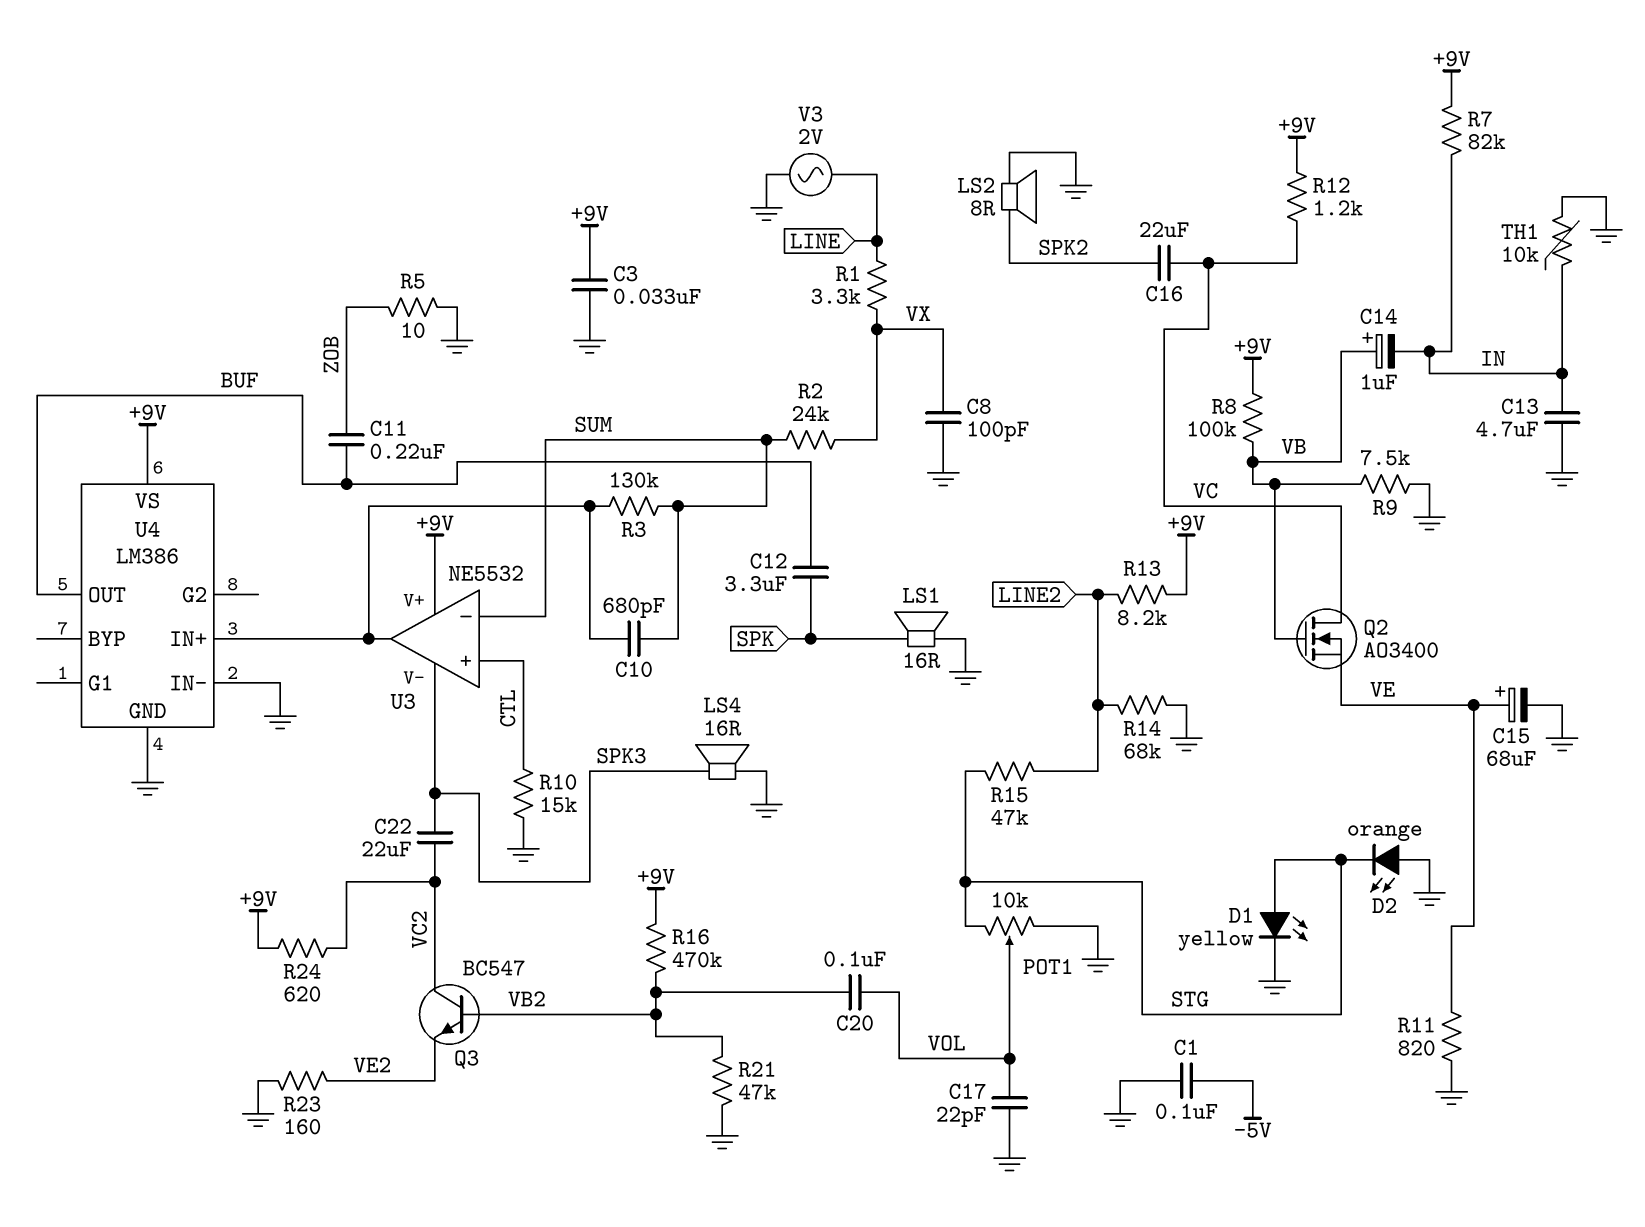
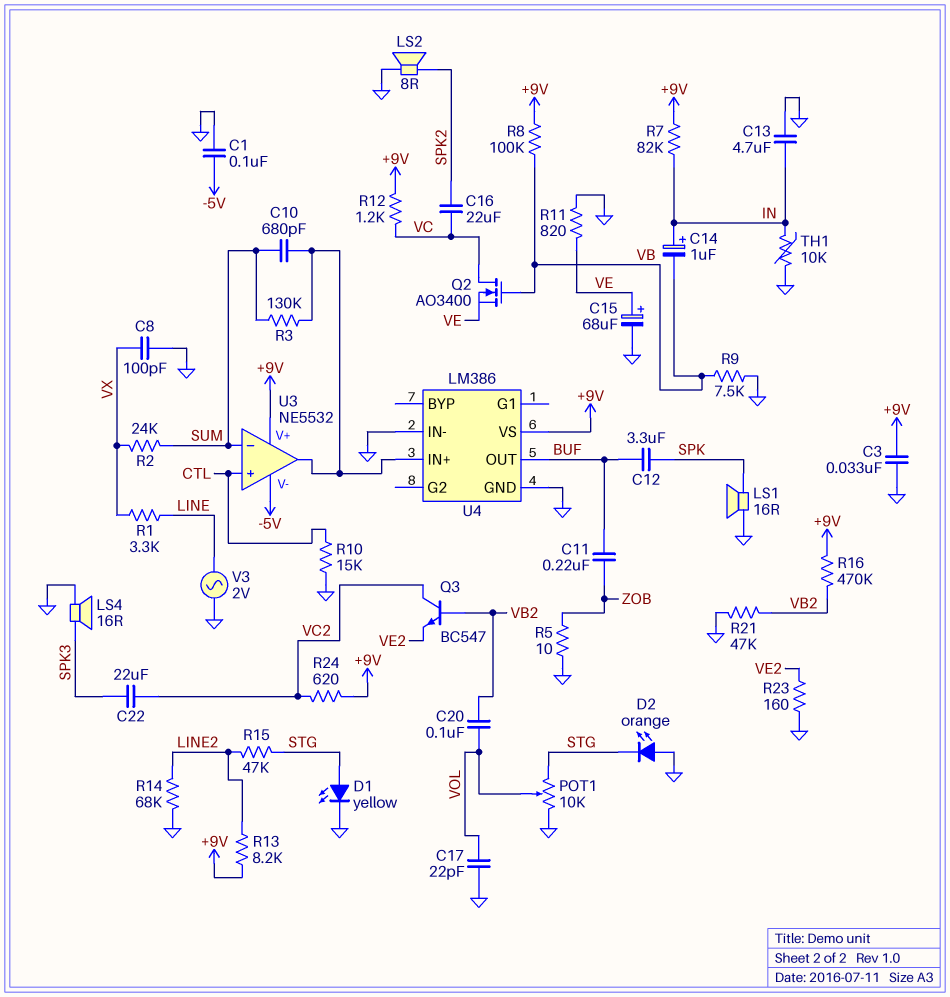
C14: 1uF (plus VB, minus IN) -> 1uF (plus IN, minus VB)
U3 pin V-: SPK3 -> -5V

